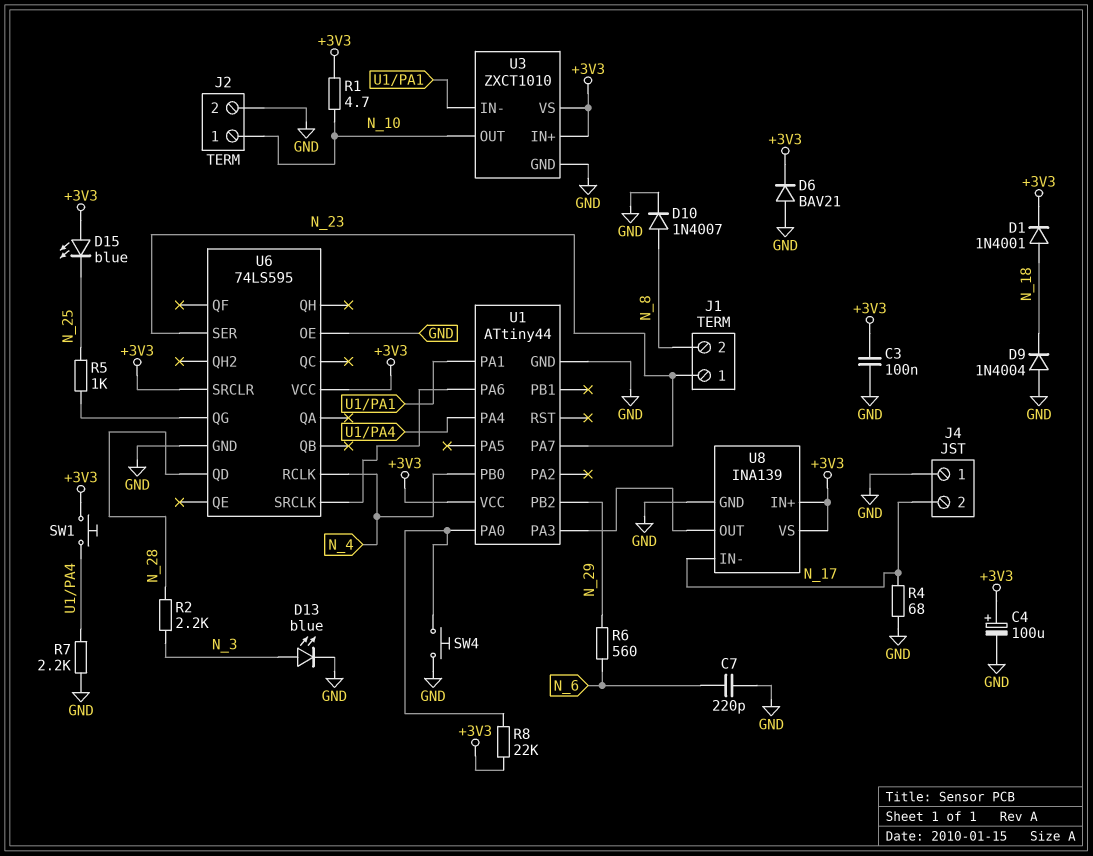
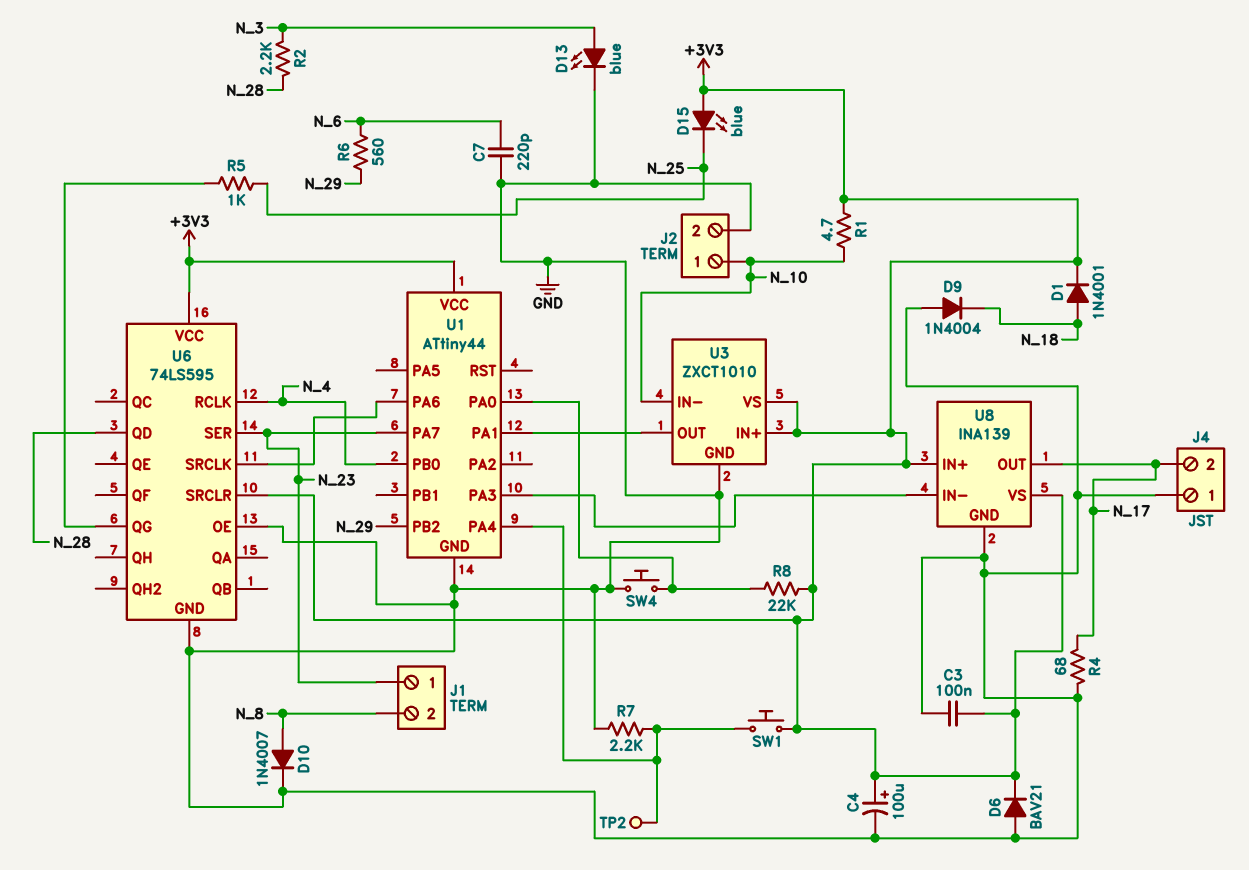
TP2: none -> test point (U1/PA4)
U3 pin IN-: U1/PA1 -> N_10
U3 pin OUT: N_10 -> U1/PA1
U8 pin IN-: N_17 -> U1/PA3
U8 pin OUT: U1/PA3 -> N_17

